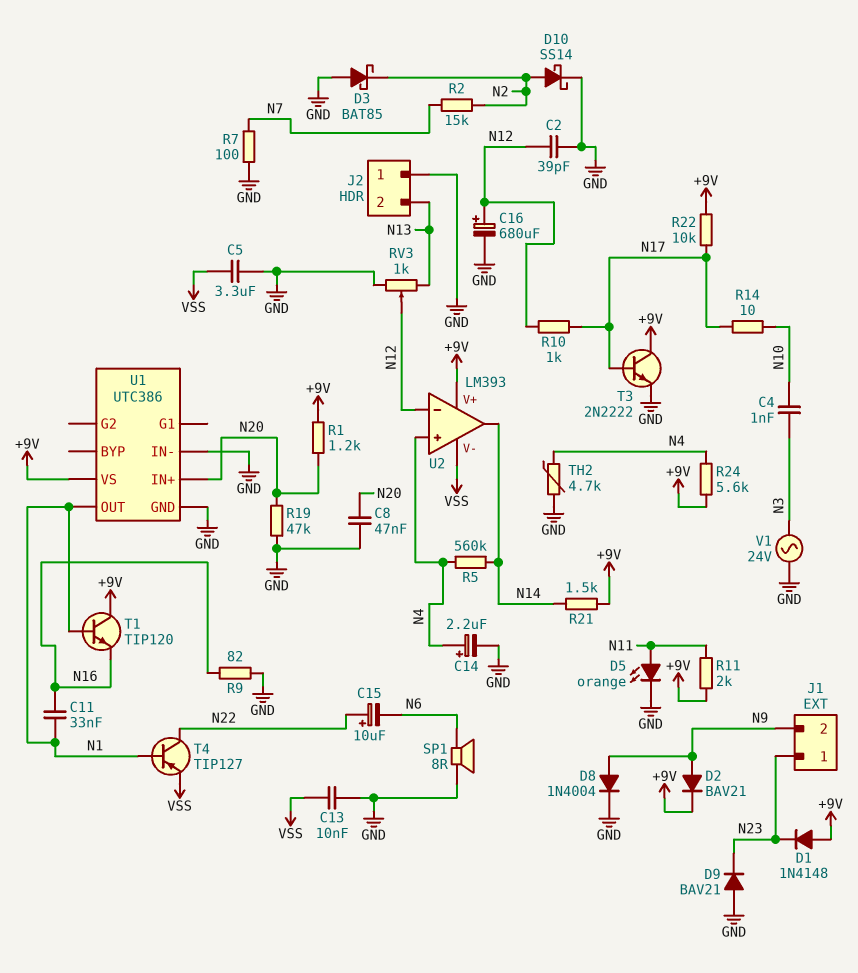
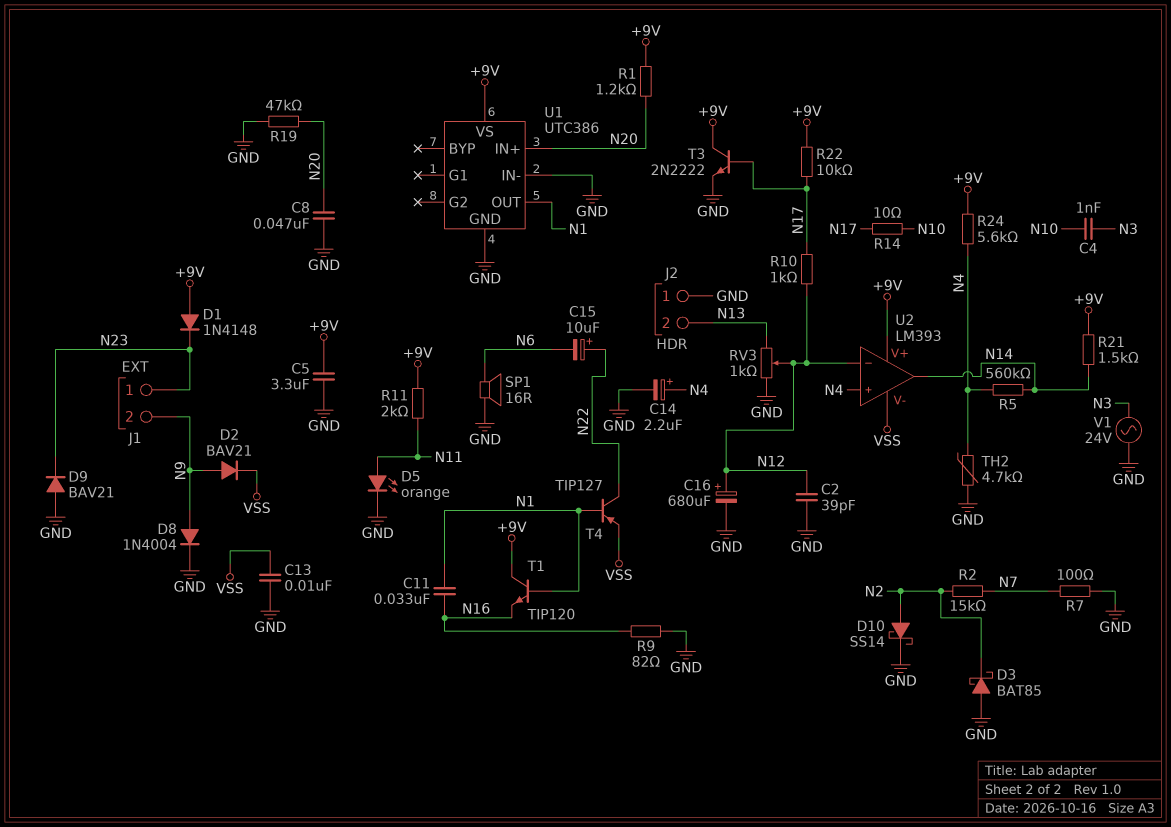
C5: 3.3uF (GND, VSS) -> 3.3uF (+9V, GND)
D2: diode BAV21 (A N9, K +9V) -> diode BAV21 (A N9, K VSS)
SP1: speaker 8R (GND, N6) -> speaker 16R (GND, N6)

